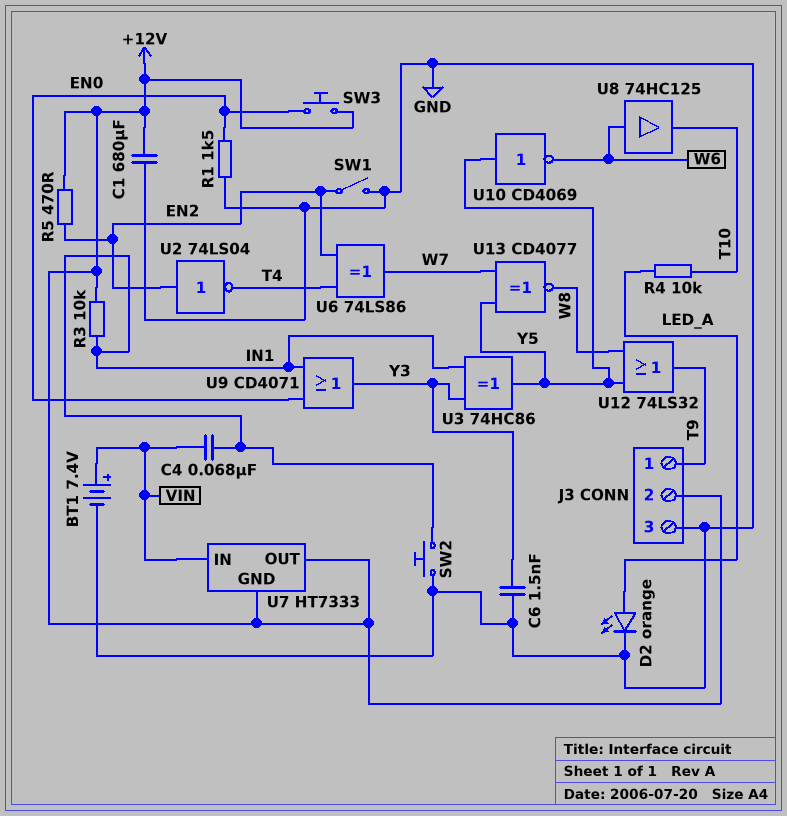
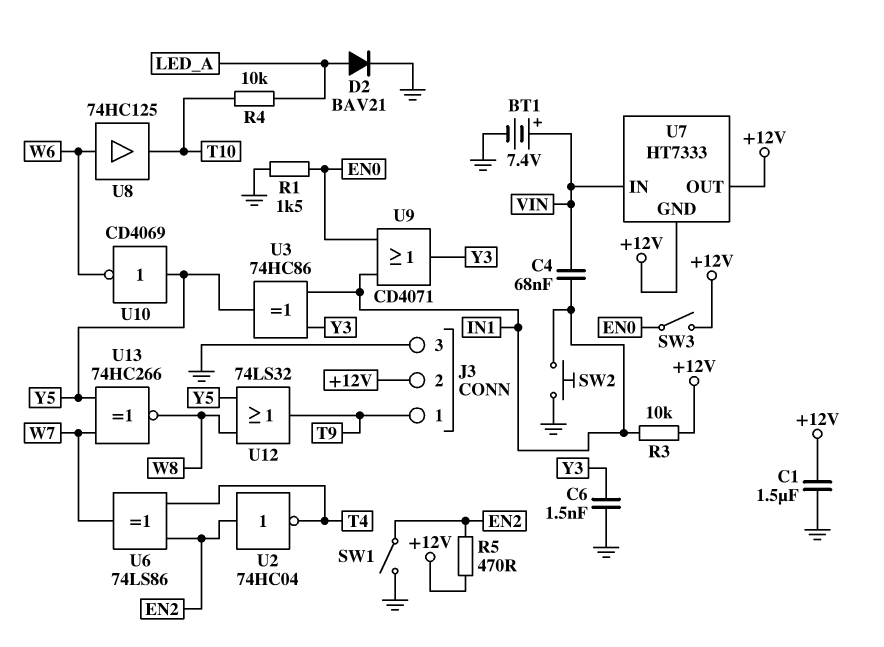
C1: 680uF (+12V, GND) -> 1.5uF (+12V, GND)
D2: LED orange (A LED_A, K GND) -> diode BAV21 (A LED_A, K GND)
SW3: button (+12V, EN0) -> switch (+12V, EN0)
U2: NOT 74LS04 (in EN2, out T4) -> NOT 74HC04 (in EN2, out T4)
U13: XNOR CD4077 (in W7, in Y5, out W8) -> XNOR 74HC266 (in W7, in Y5, out W8)

